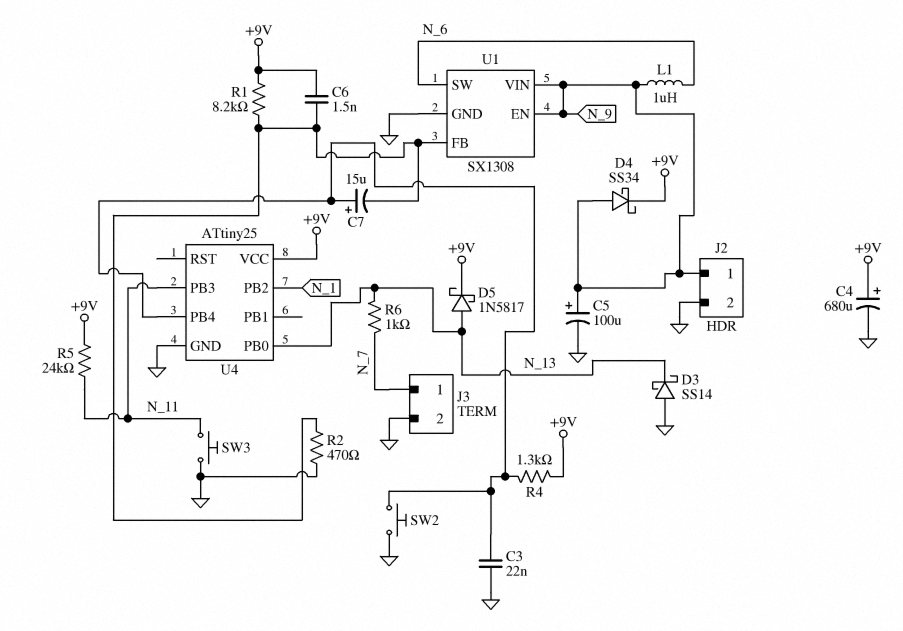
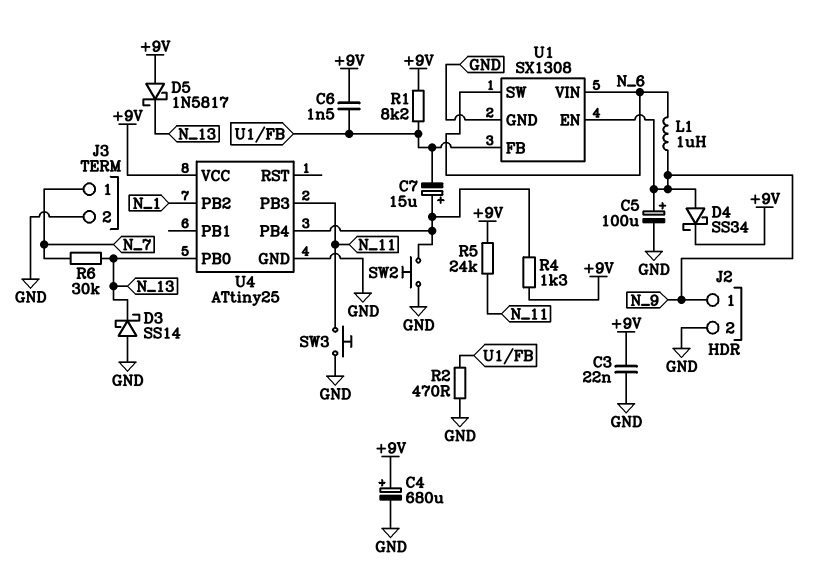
C3: 22nF (GND, U4/PB4) -> 22nF (+9V, GND)
D5: schottky 1N5817 (A N_13, K +9V) -> schottky 1N5817 (A +9V, K N_13)
R6: 1k (N_7, N_13) -> 30k (N_7, N_13)
U1 pin VIN: N_9 -> N_6

